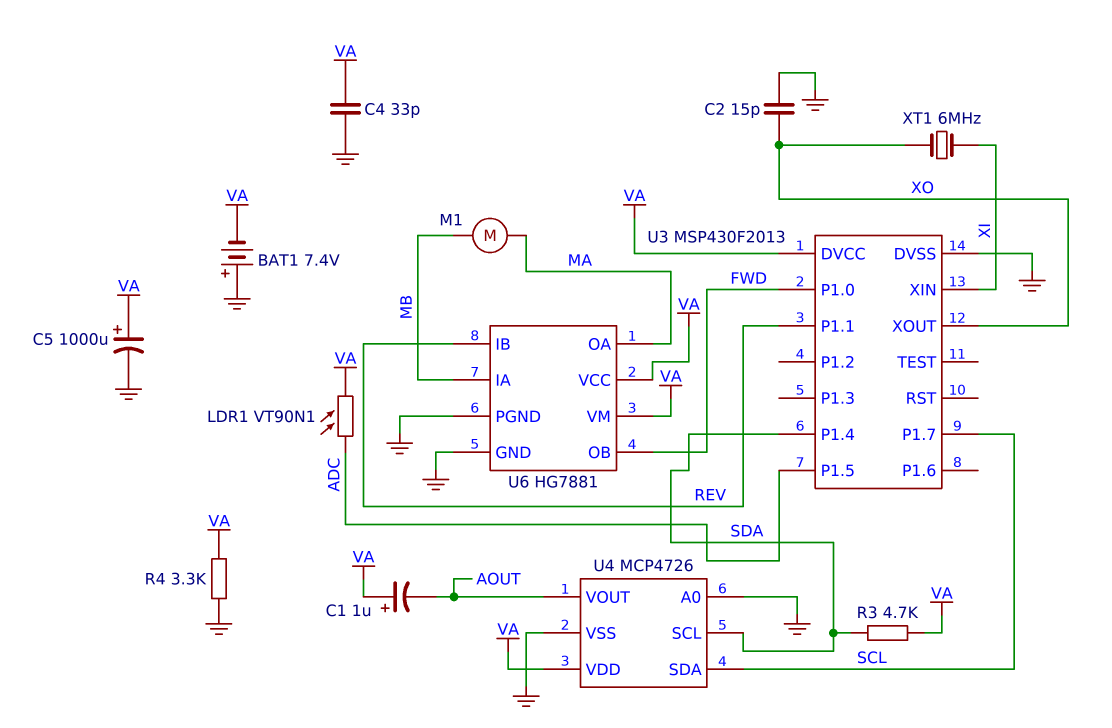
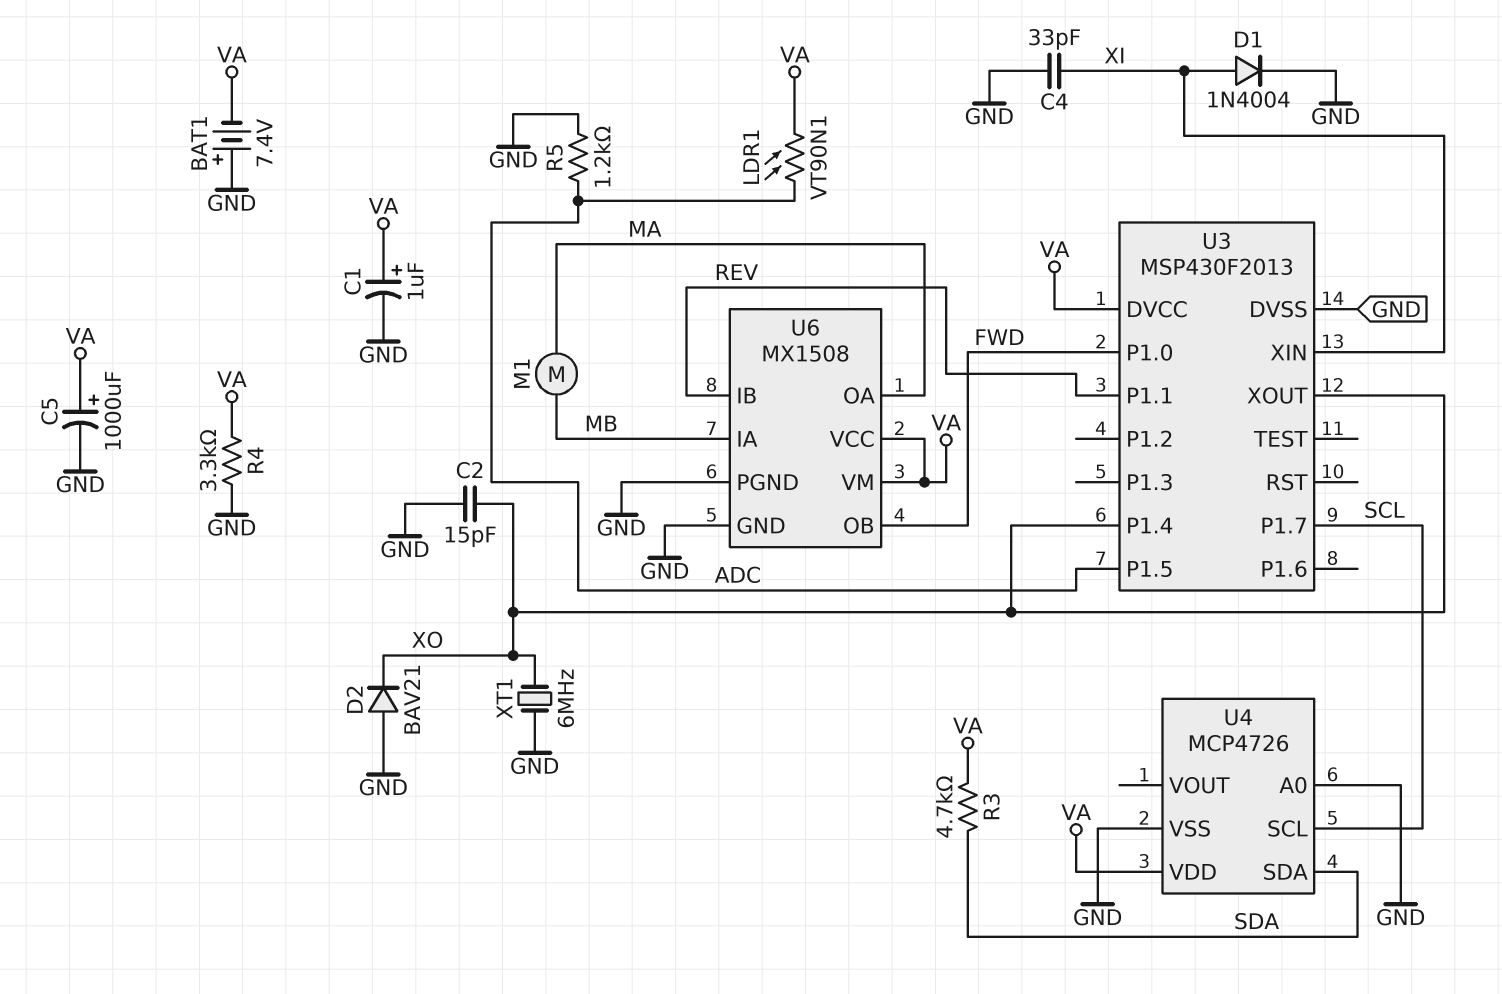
C1: 1uF (plus VA, minus AOUT) -> 1uF (plus VA, minus GND)
C4: 33pF (GND, VA) -> 33pF (GND, XI)
D1: none -> diode 1N4004 (A XI, K GND)
D2: none -> diode BAV21 (A GND, K XO)
R5: none -> 1.2k (ADC, GND)
U3 pin P1.4: SDA -> XO
U4 pin SCL: SDA -> SCL
U4 pin SDA: SCL -> SDA
U4 pin VOUT: AOUT -> none
U6: HG7881 -> MX1508
XT1: 6MHz (XI, XO) -> 6MHz (GND, XO)

